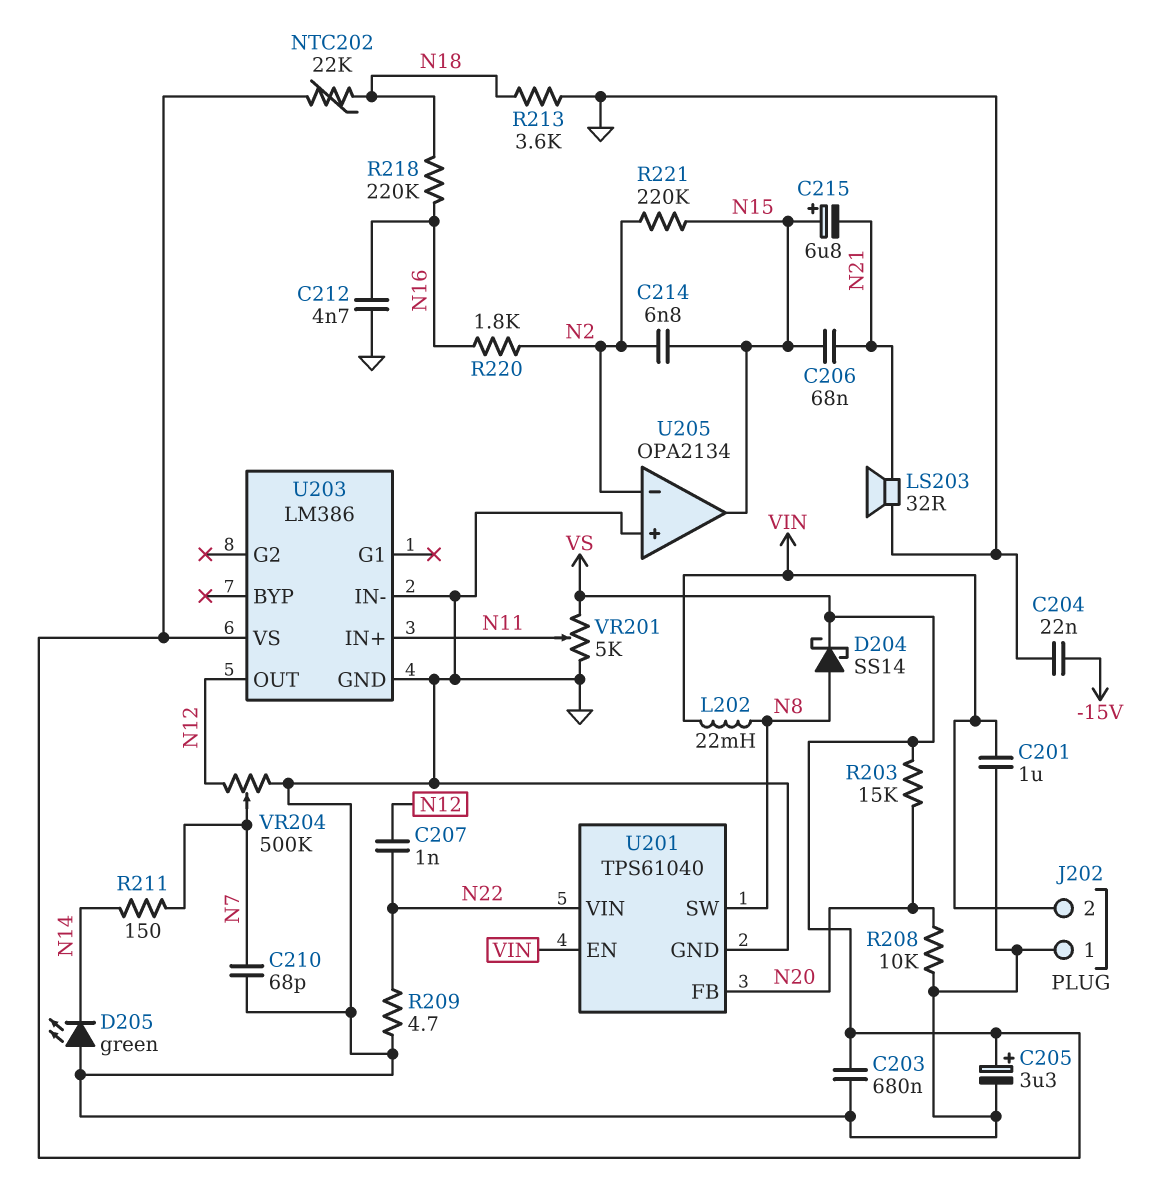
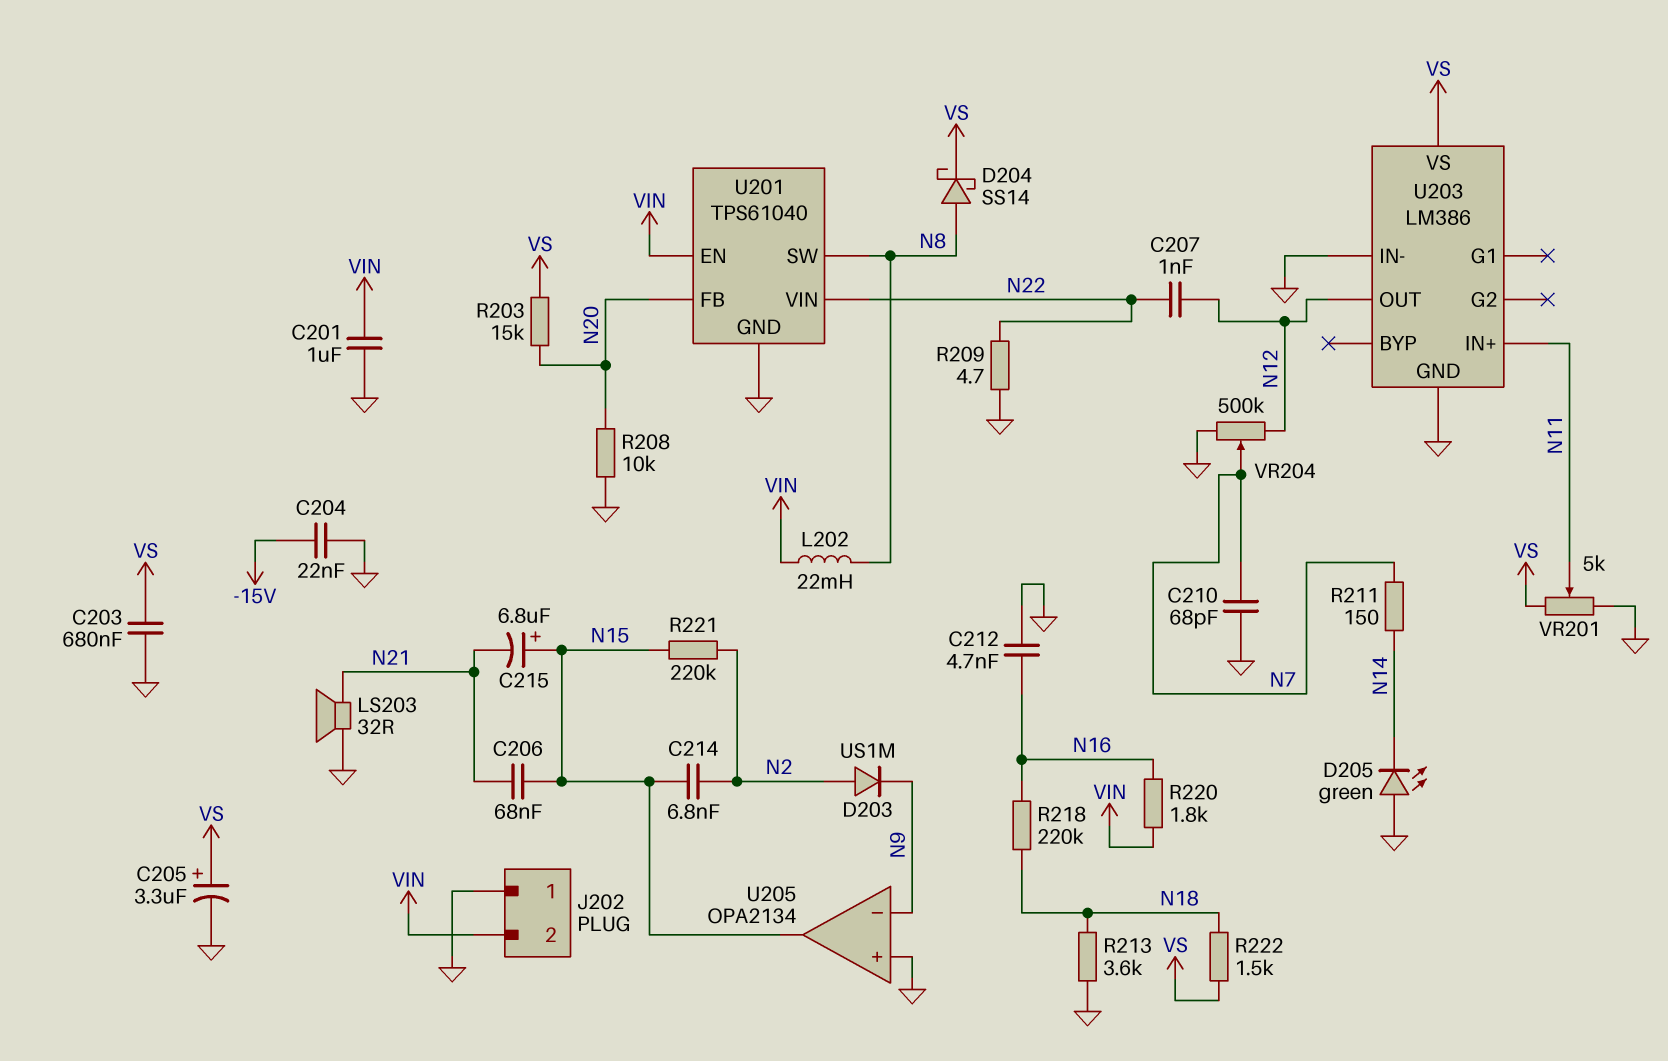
D203: none -> diode US1M (A N2, K N9)
NTC202: 22k (N18, VS) -> none
R220: 1.8k (N2, N16) -> 1.8k (N16, VIN)
R222: none -> 1.5k (N18, VS)
U205 pin in-: N2 -> N9

